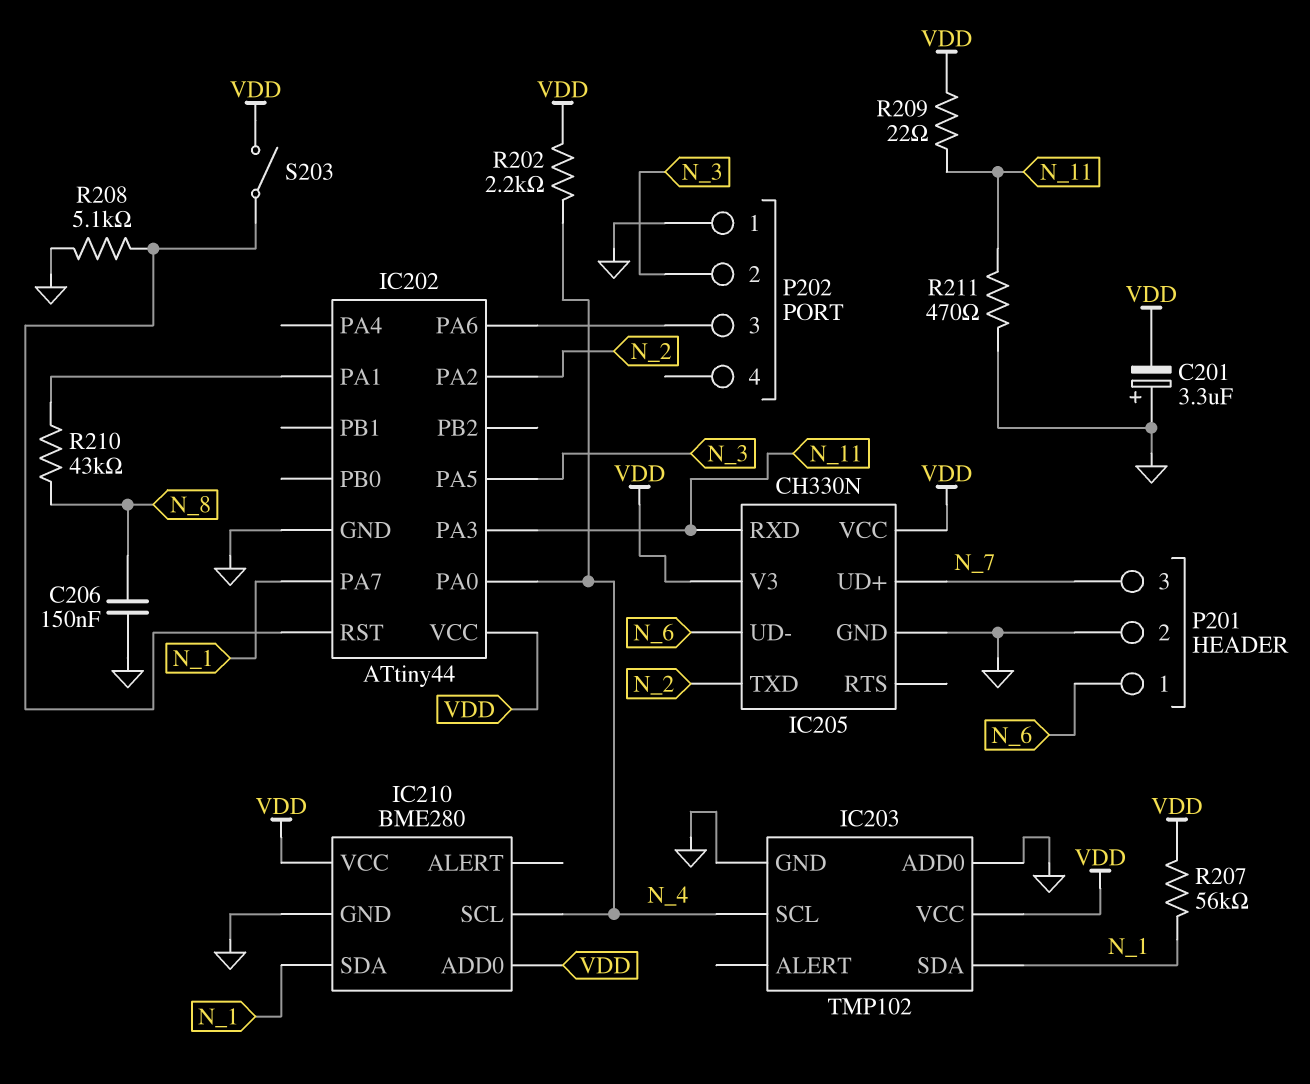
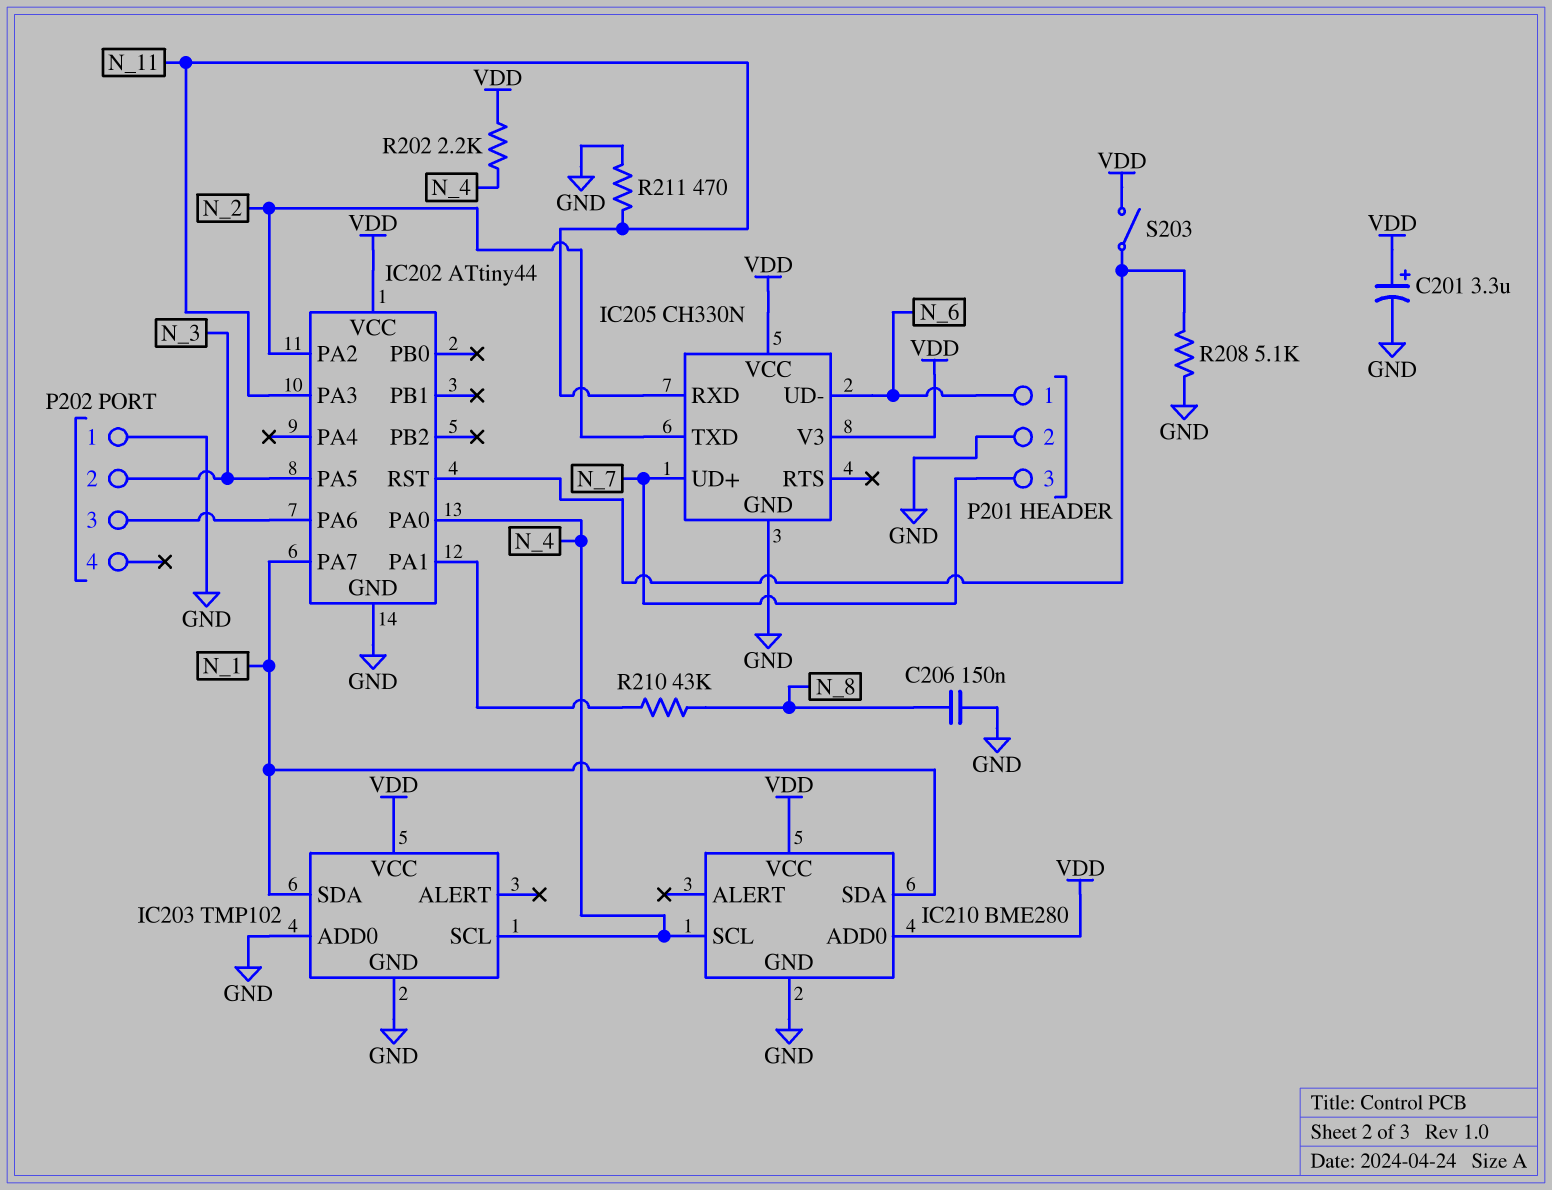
C201: 3.3uF (plus GND, minus VDD) -> 3.3uF (plus VDD, minus GND)
R207: 56k (N_1, VDD) -> none
R209: 22 (N_11, VDD) -> none

